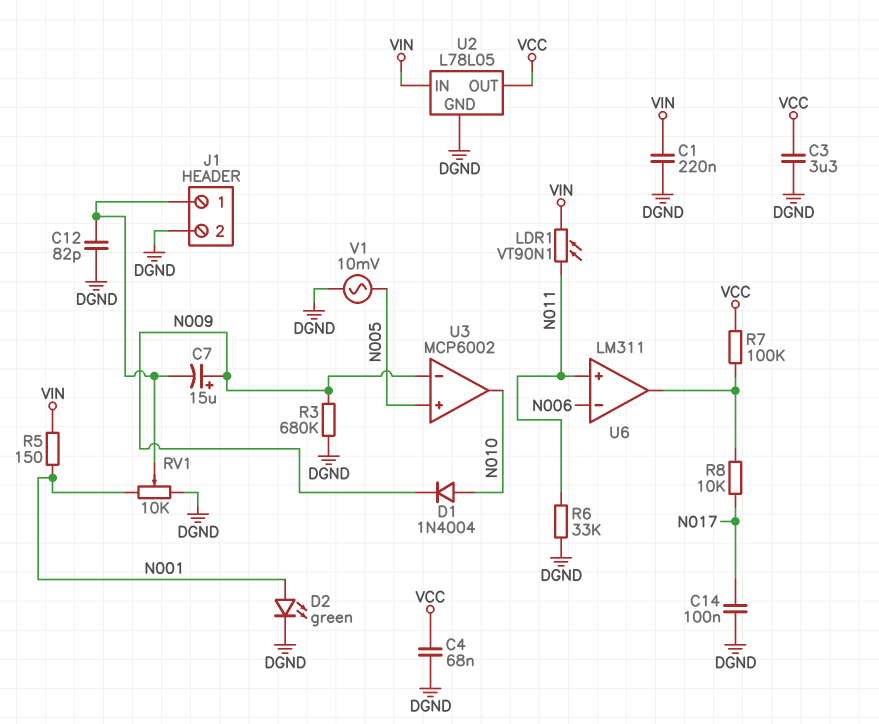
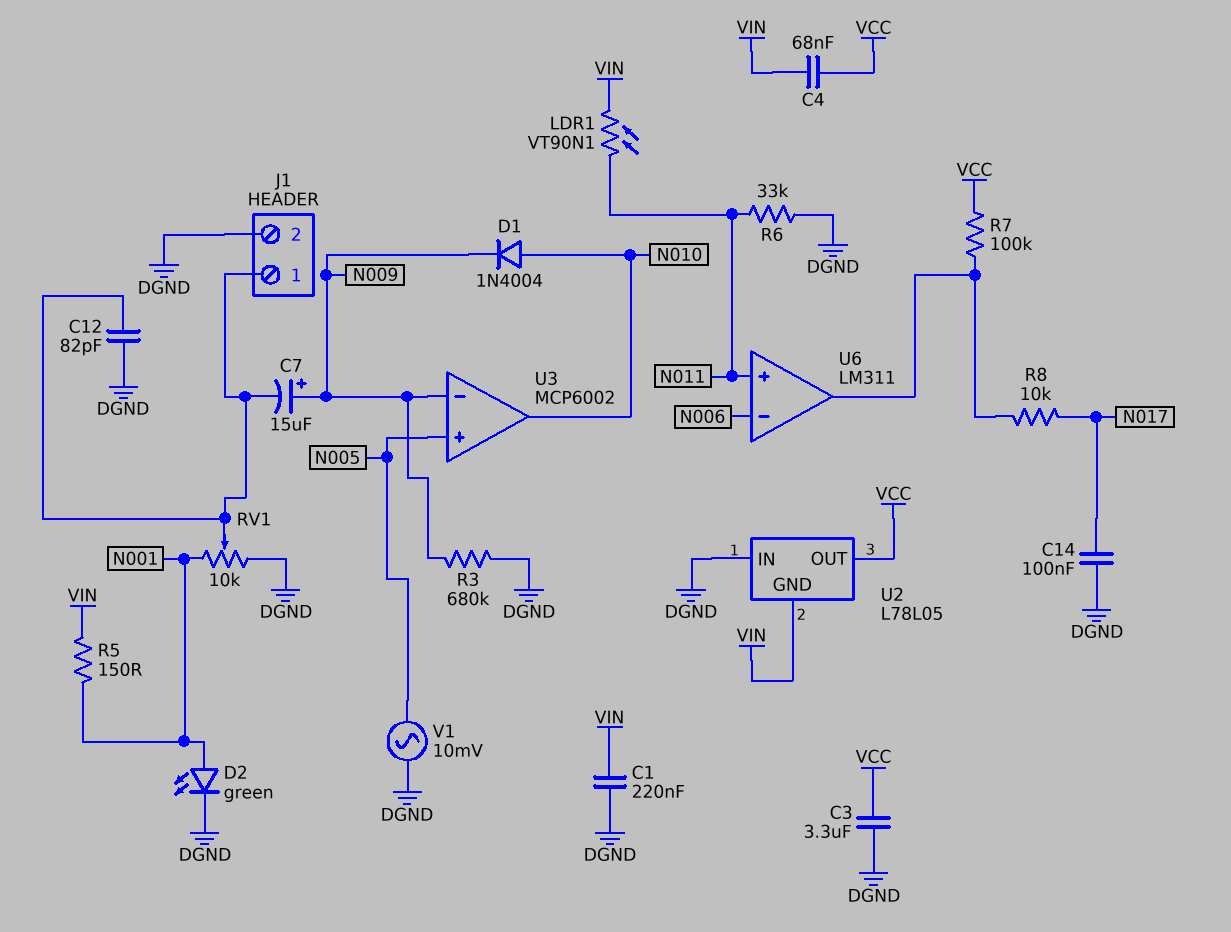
C4: 68nF (DGND, VCC) -> 68nF (VCC, VIN)
U2 pin GND: DGND -> VIN
U2 pin IN: VIN -> DGND

